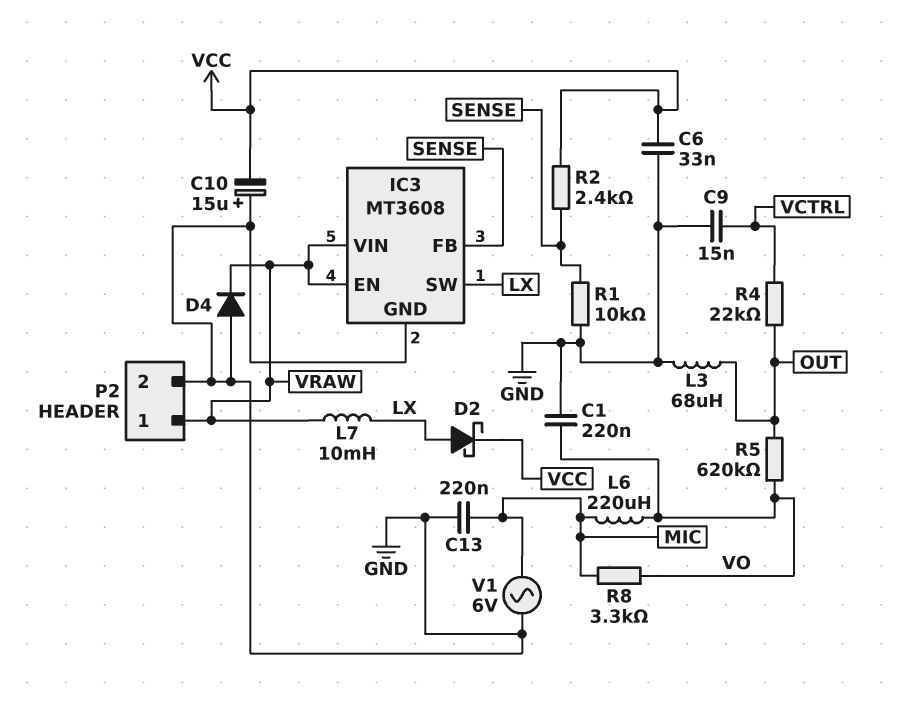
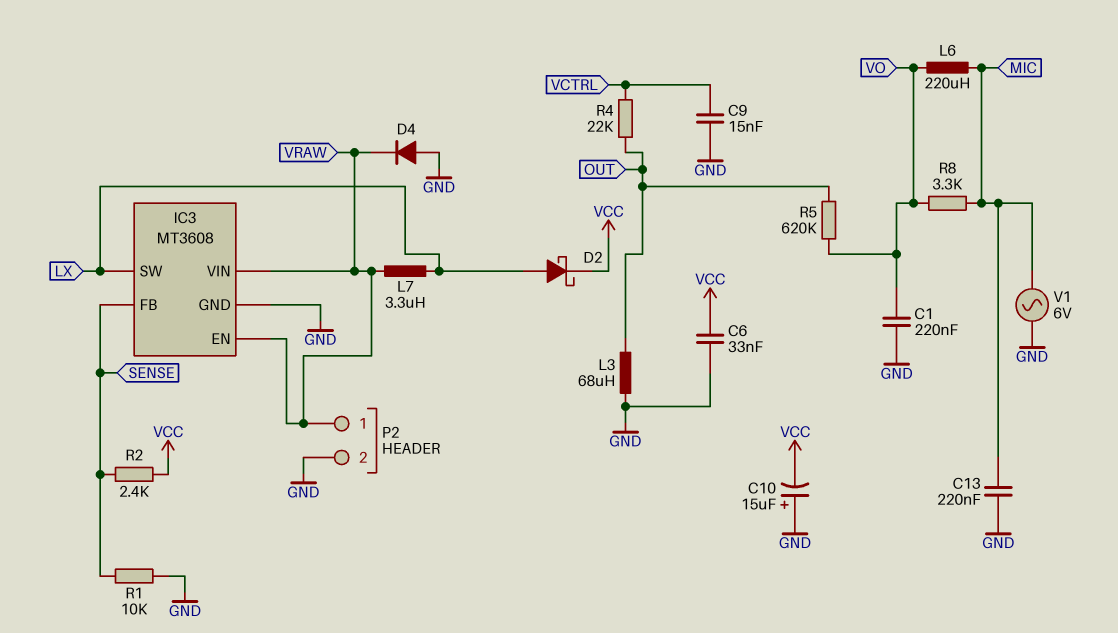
L7: 10mH (LX, VRAW) -> 3.3uH (LX, VRAW)

